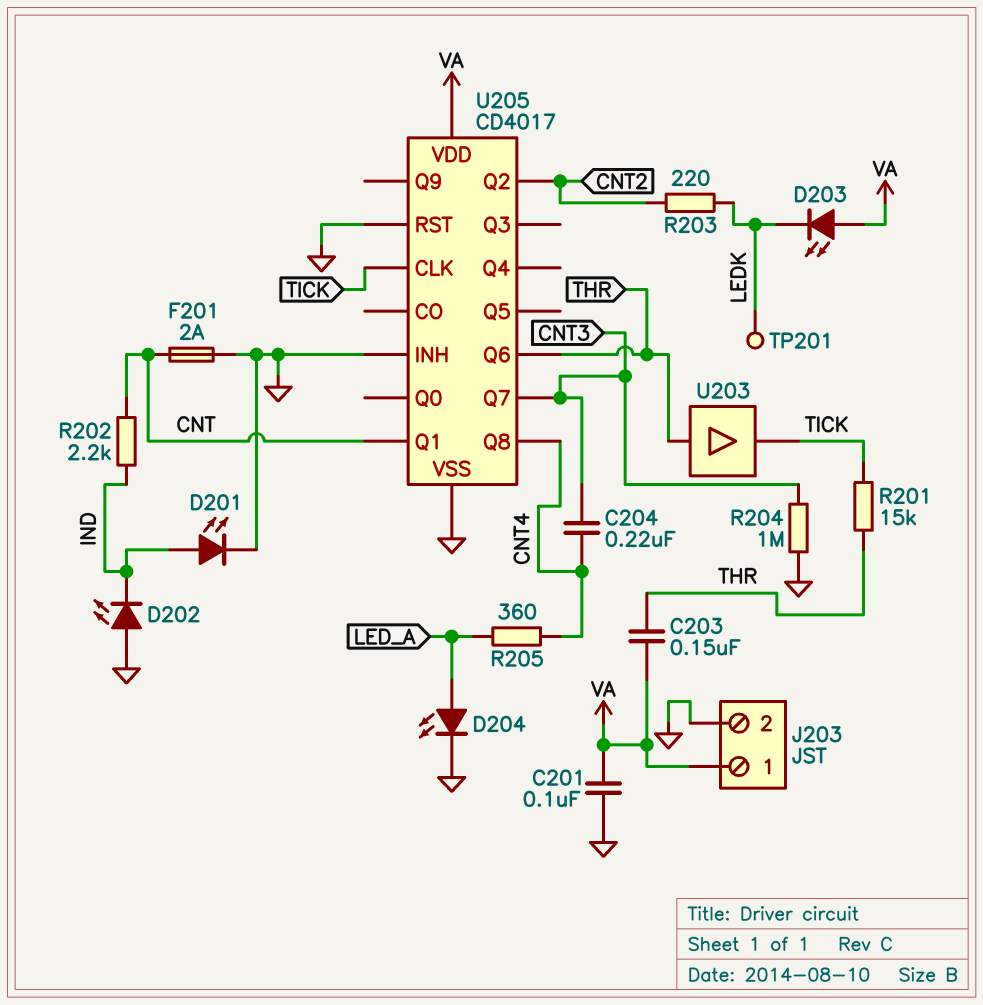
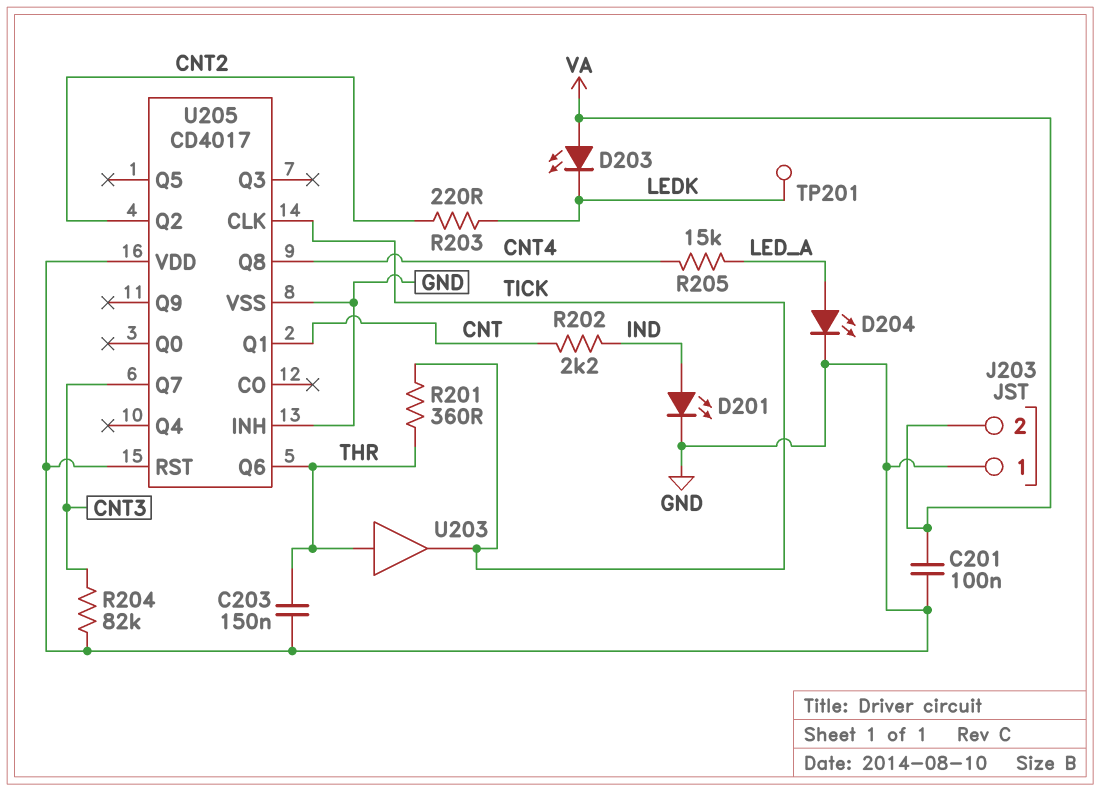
C203: 150nF (THR, VA) -> 150nF (GND, THR)
C204: 220nF (CNT3, CNT4) -> none
D202: LED (A GND, K IND) -> none
F201: 2A (CNT, GND) -> none
J203 pin 1: VA -> GND
J203 pin 2: GND -> VA
R201: 15k (THR, TICK) -> 360 (THR, TICK)
R204: 1M (CNT3, GND) -> 82k (CNT3, GND)
R205: 360 (CNT4, LED_A) -> 15k (CNT4, LED_A)
U205 pin VDD: VA -> GND

